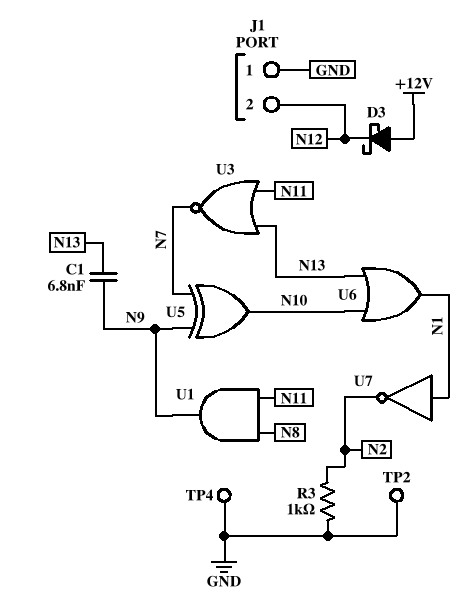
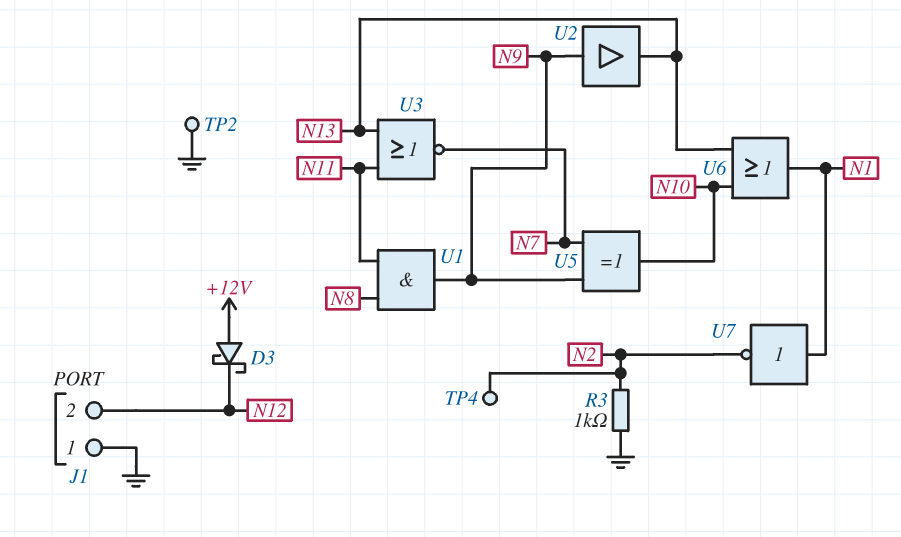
C1: 6.8nF (N9, N13) -> none
TP4: test point (GND) -> test point (N2)
U2: none -> buffer (in N9, out N13)

